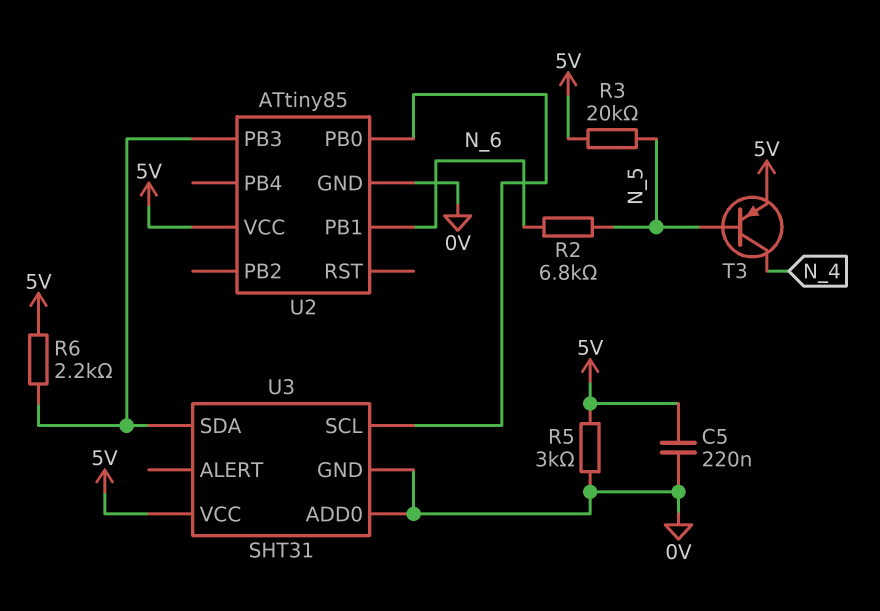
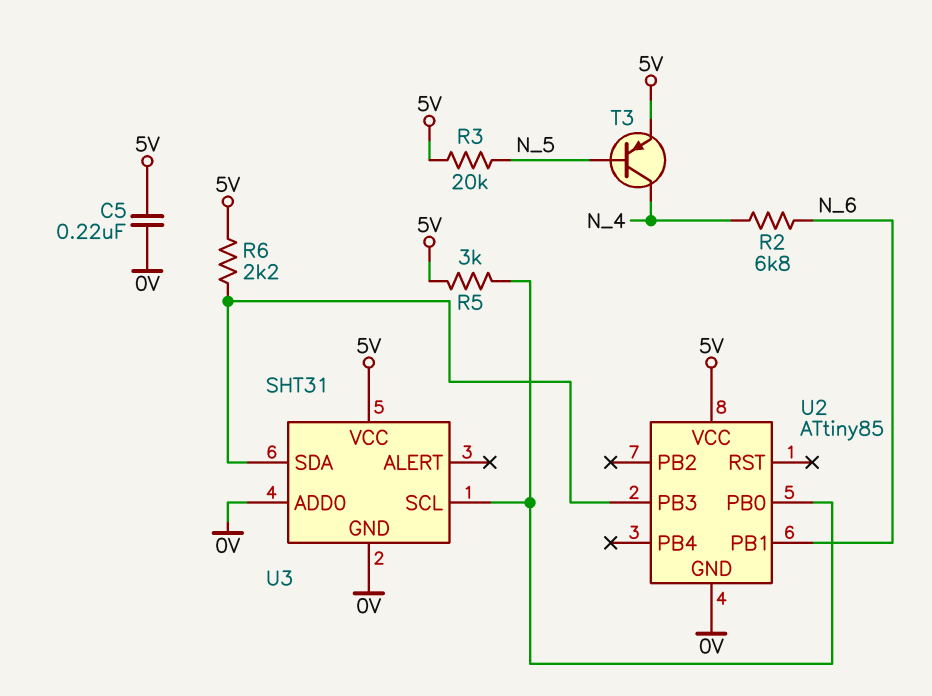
R2: 6.8k (N_5, N_6) -> 6.8k (N_4, N_6)
R5: 3k (0V, 5V) -> 3k (5V, U2/PB0)

